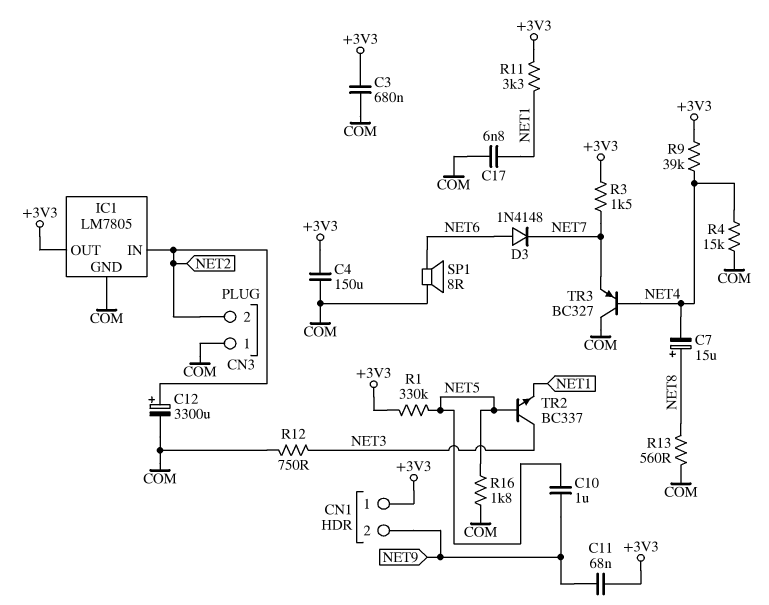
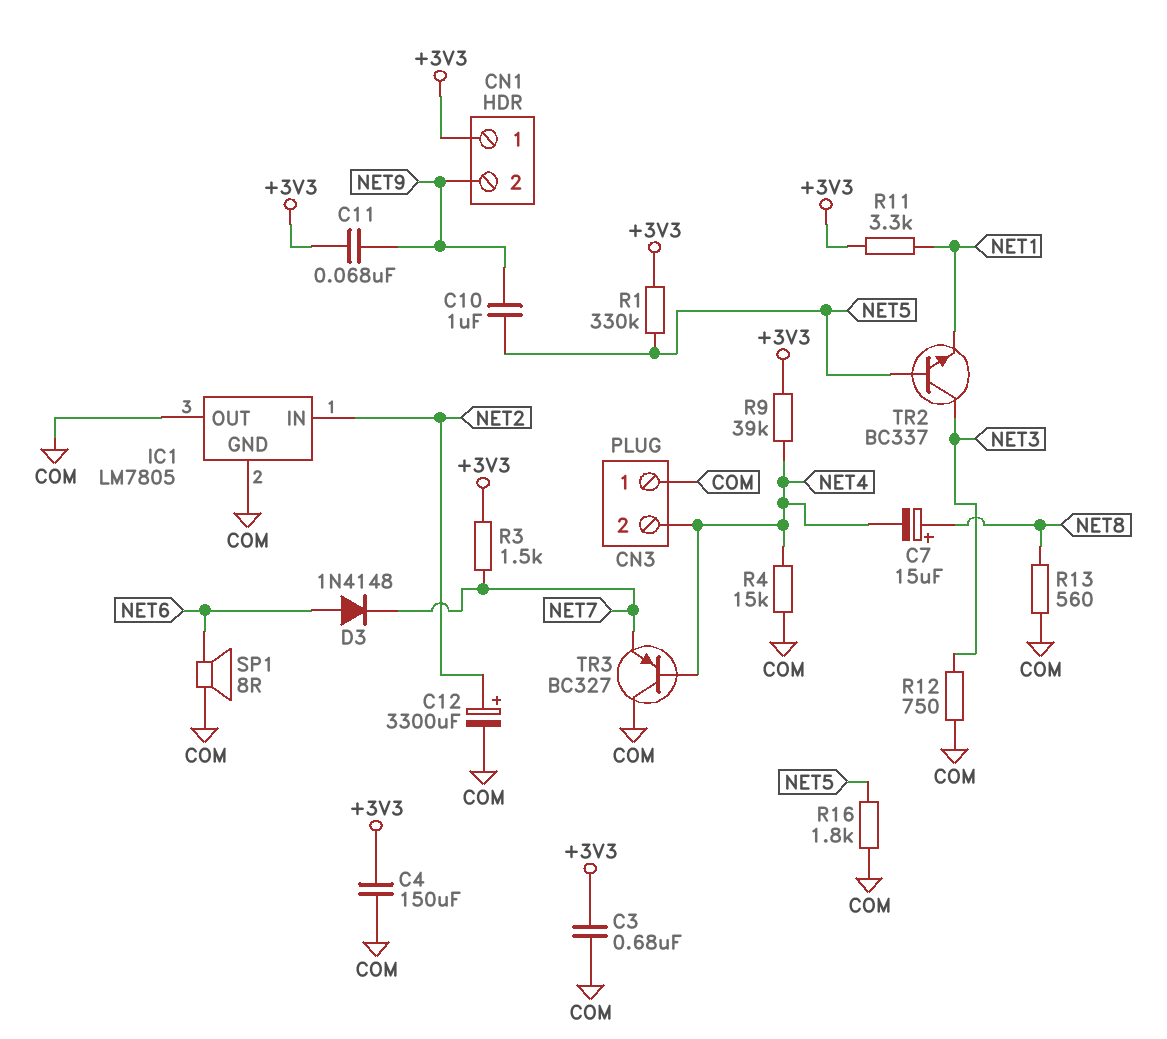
C17: 6.8nF (COM, NET1) -> none
CN3 pin 2: NET2 -> NET4
IC1 pin OUT: +3V3 -> COM

